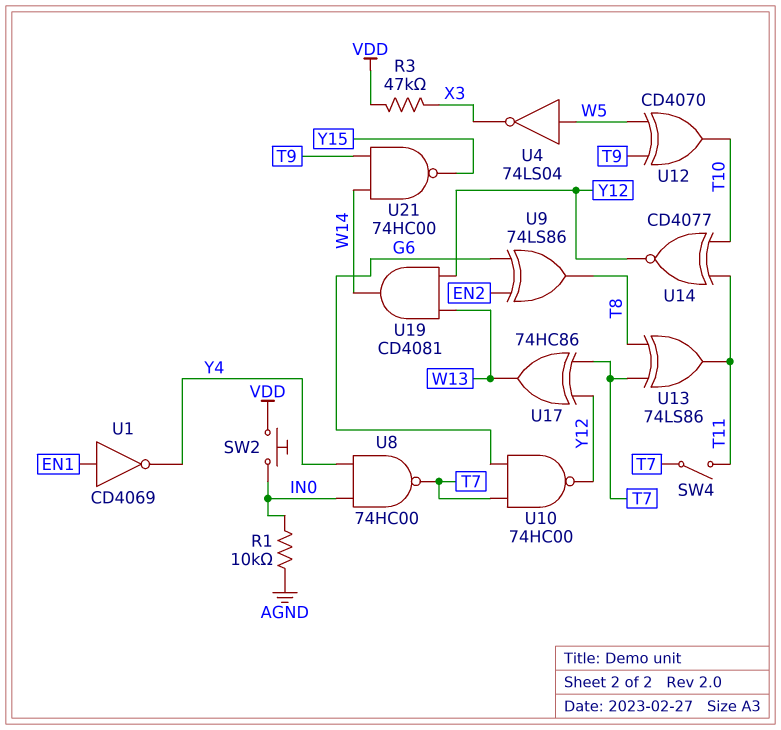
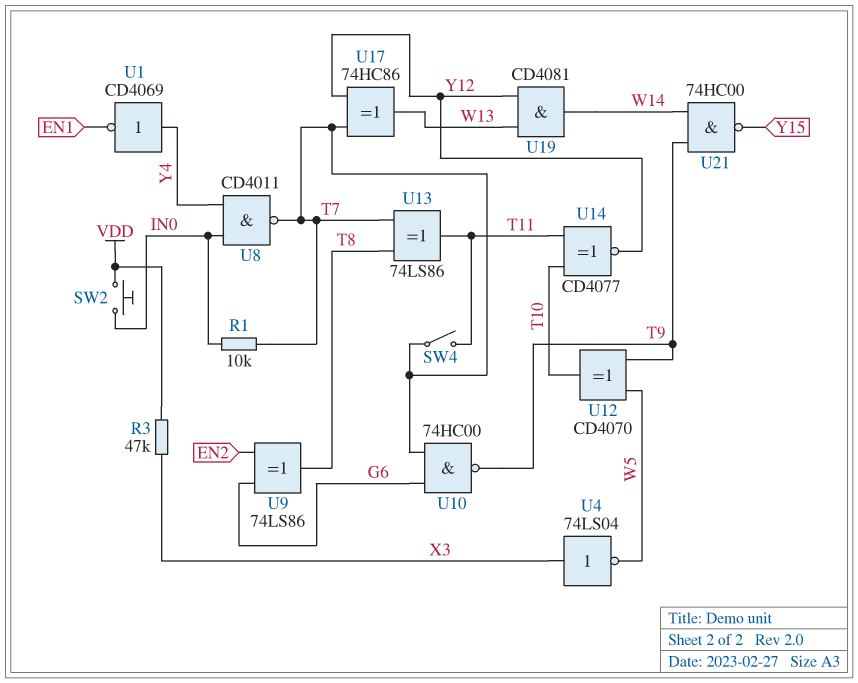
R1: 10k (AGND, IN0) -> 10k (IN0, T7)
U1: NOT CD4069 (in EN1, out Y4) -> NOT CD4069 (in Y4, out EN1)
U4: NOT 74LS04 (in W5, out X3) -> NOT 74LS04 (in X3, out W5)
U8: NAND 74HC00 (in IN0, in Y4, out T7) -> NAND CD4011 (in IN0, in Y4, out T7)
U10: NAND 74HC00 (in G6, in T7, out Y12) -> NAND 74HC00 (in G6, in T7, out T9)

